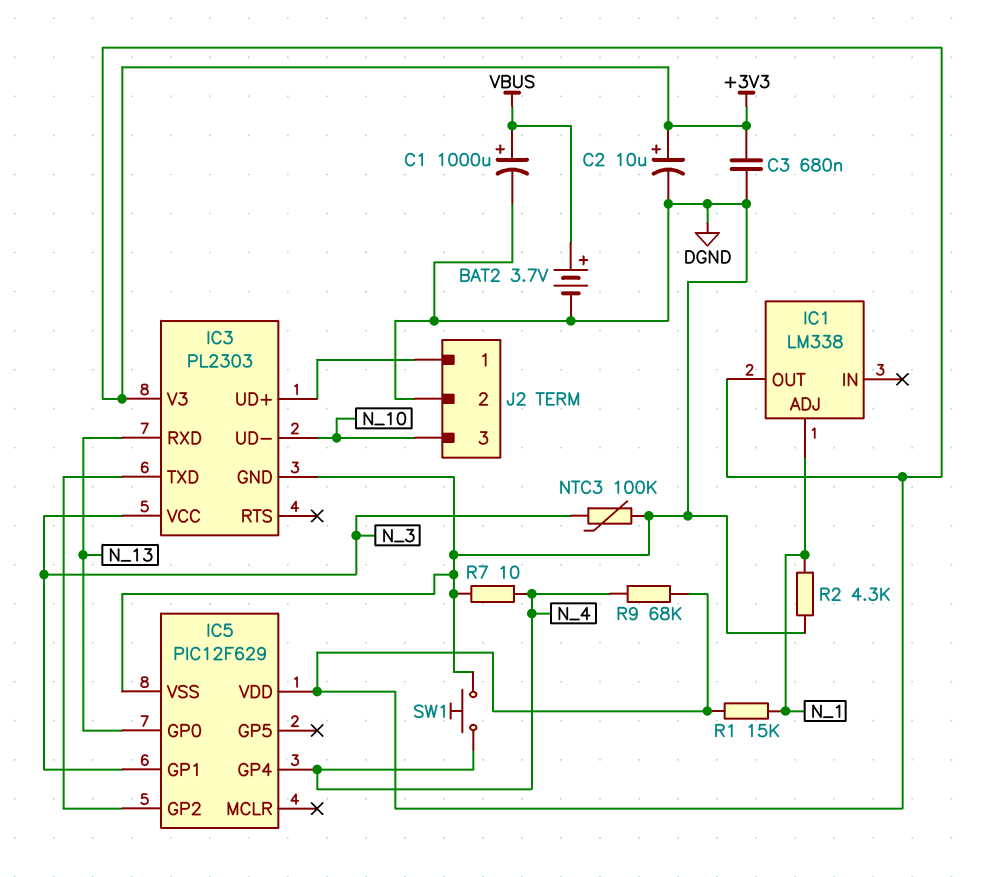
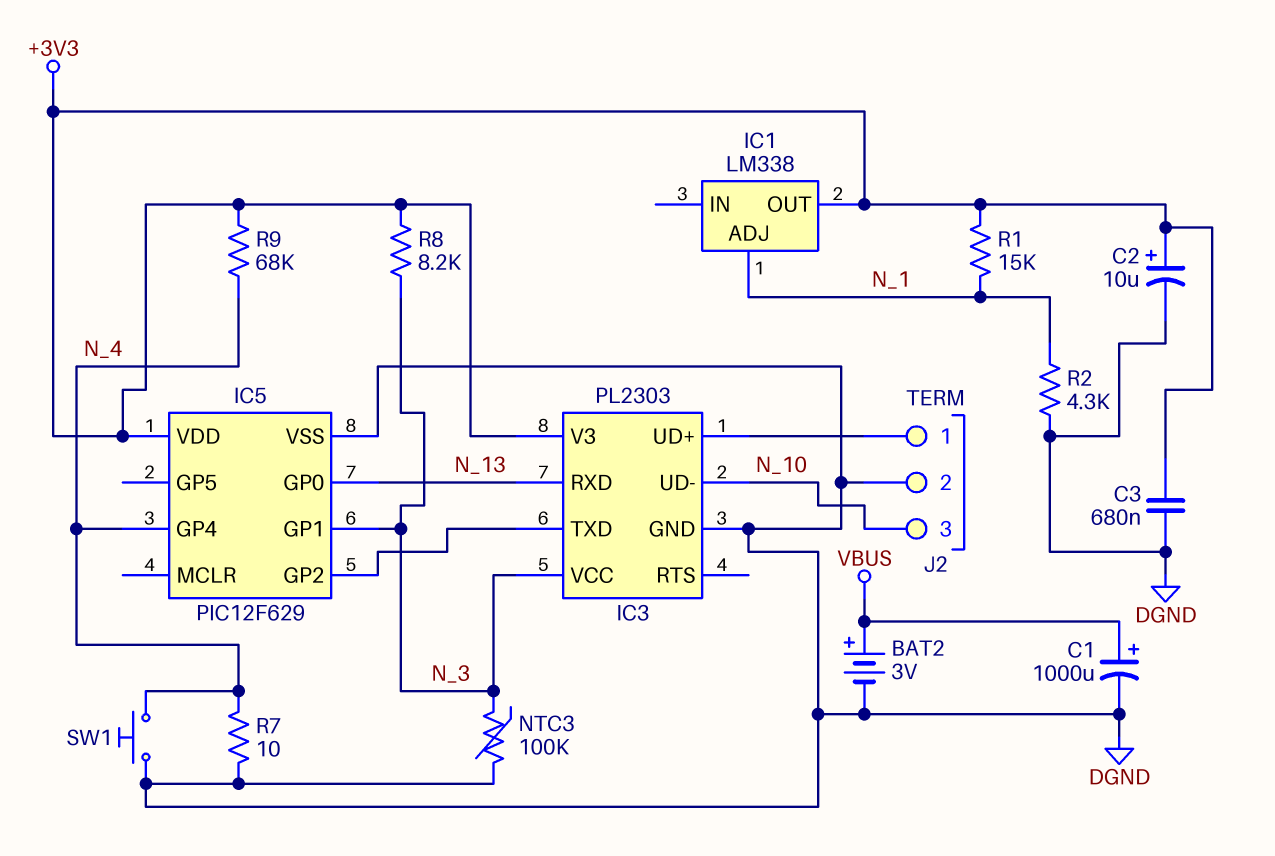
BAT2: 3.7V (plus VBUS, minus DGND) -> 3V (plus VBUS, minus DGND)
R8: none -> 8.2k (+3V3, N_3)

